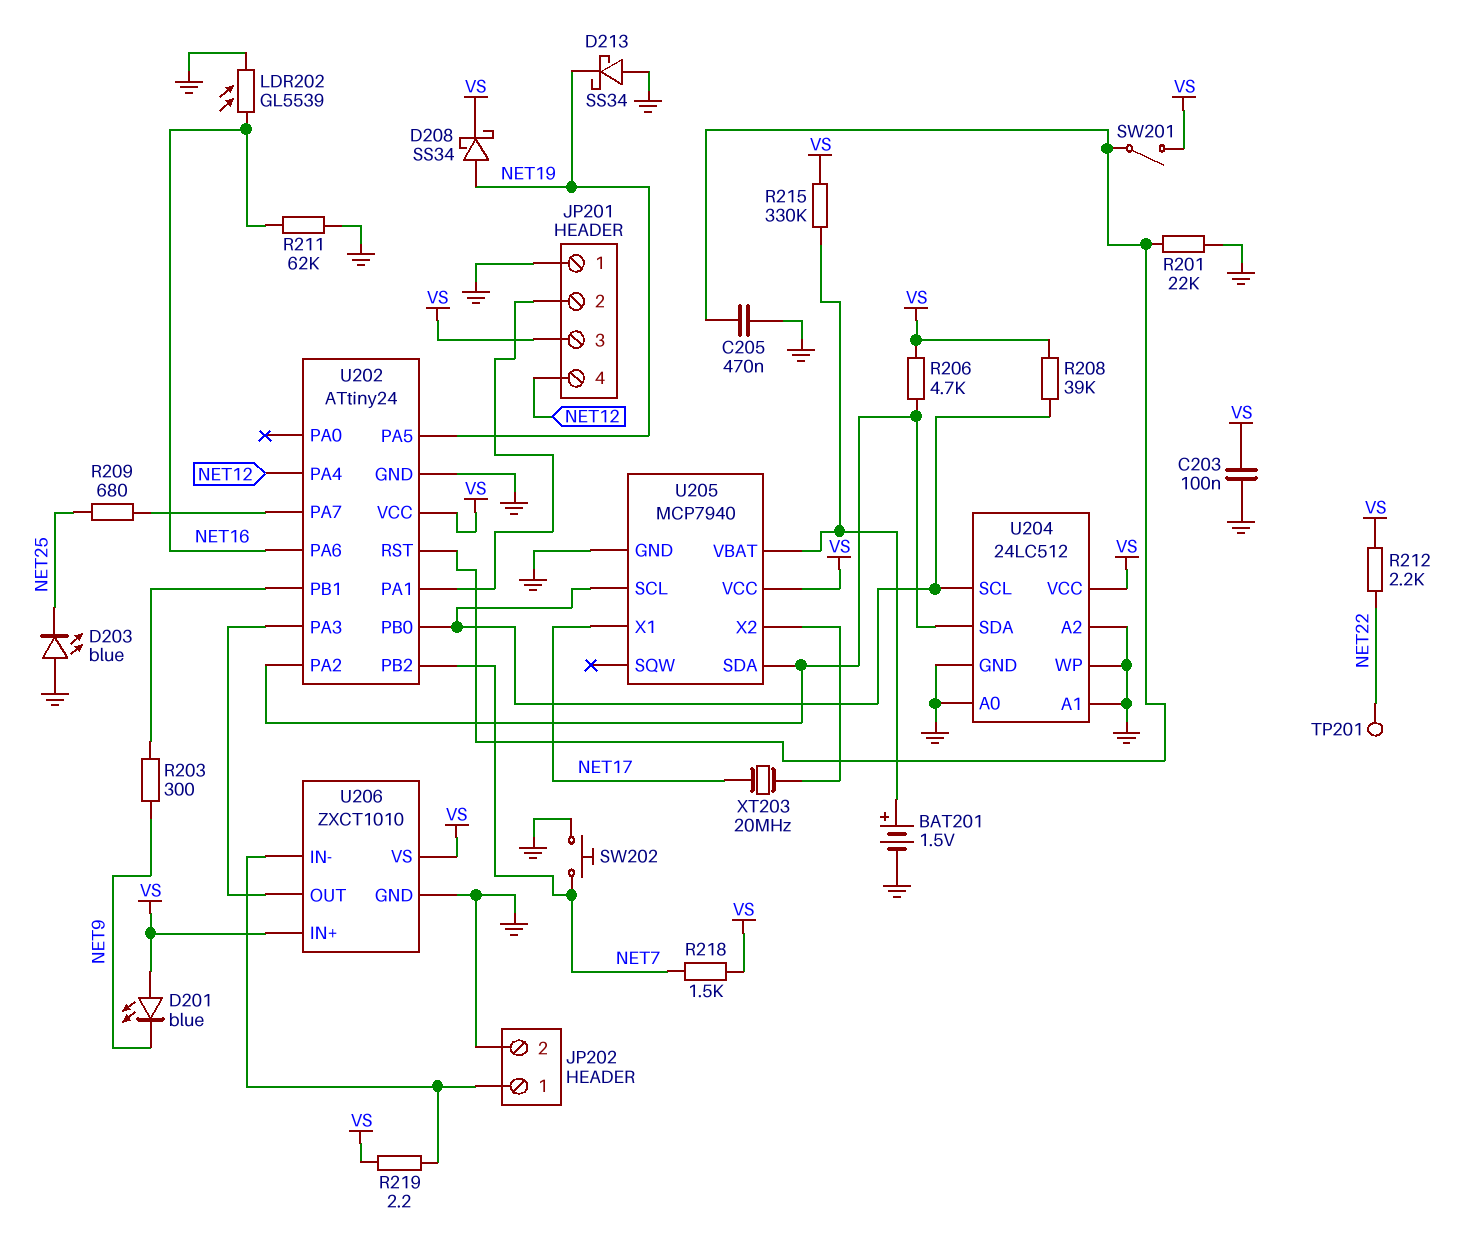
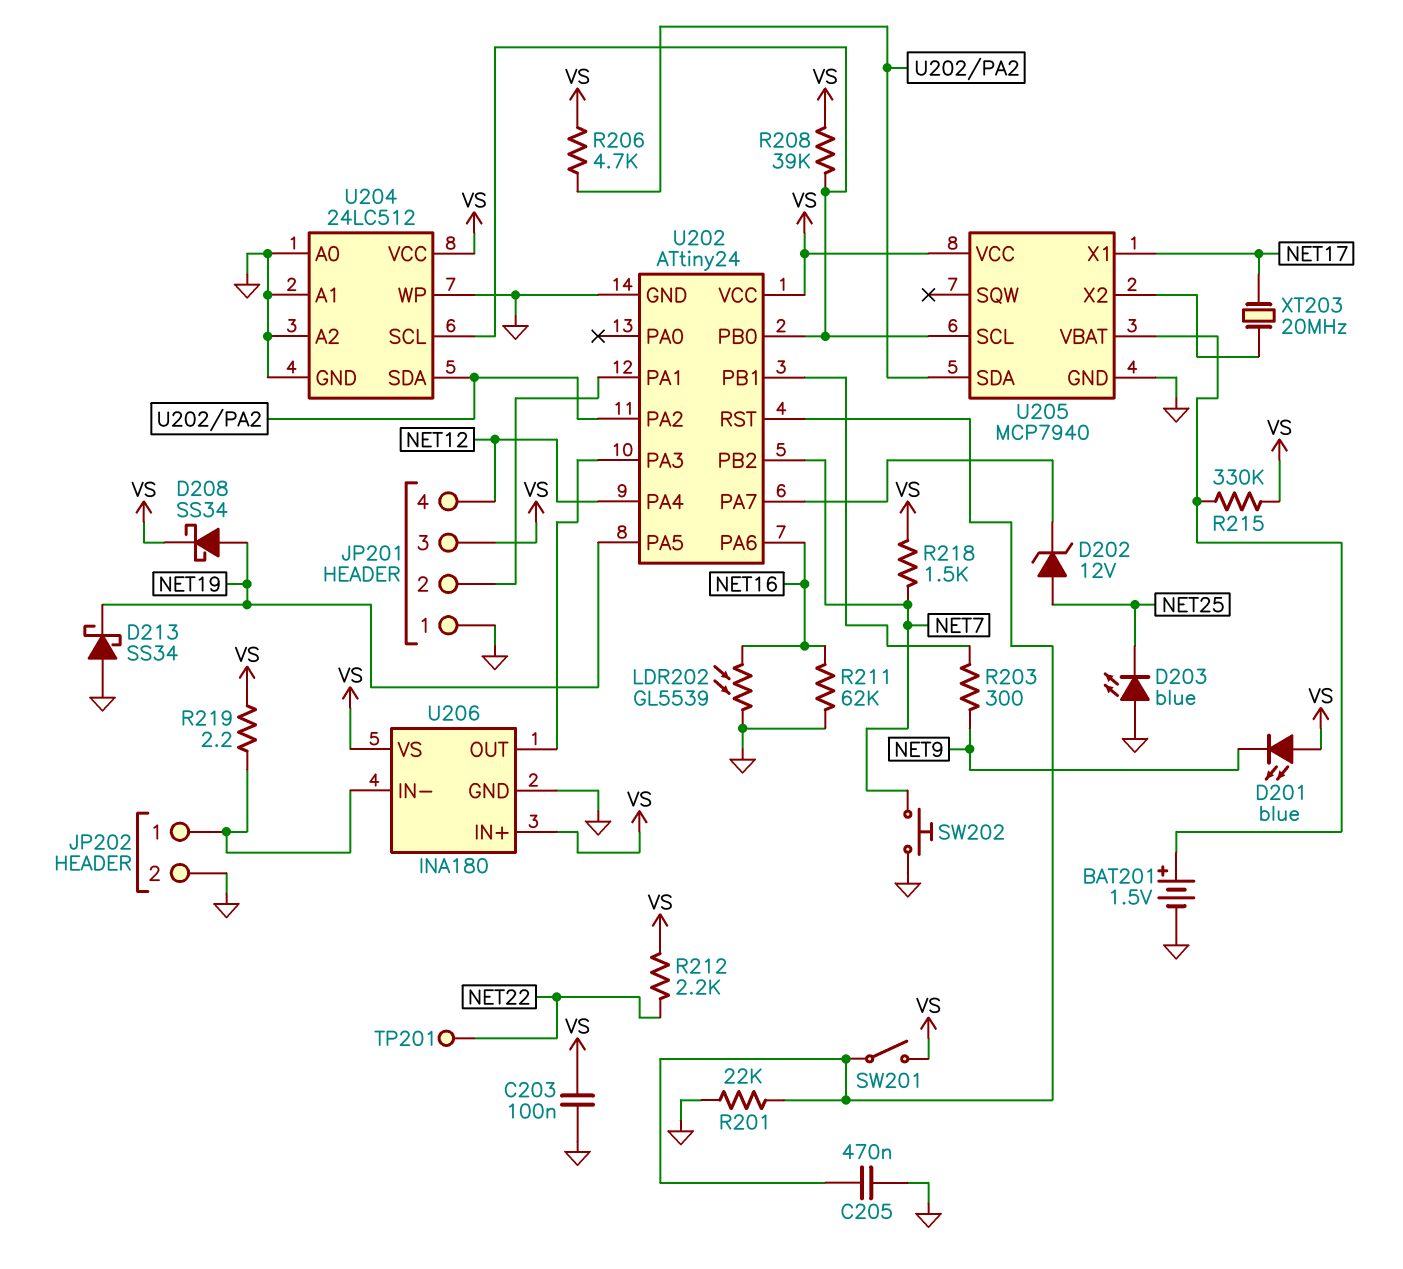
D202: none -> zener 12V (A NET25, K U202/PA7)
R209: 680 (NET25, U202/PA7) -> none
U206: ZXCT1010 -> INA180

